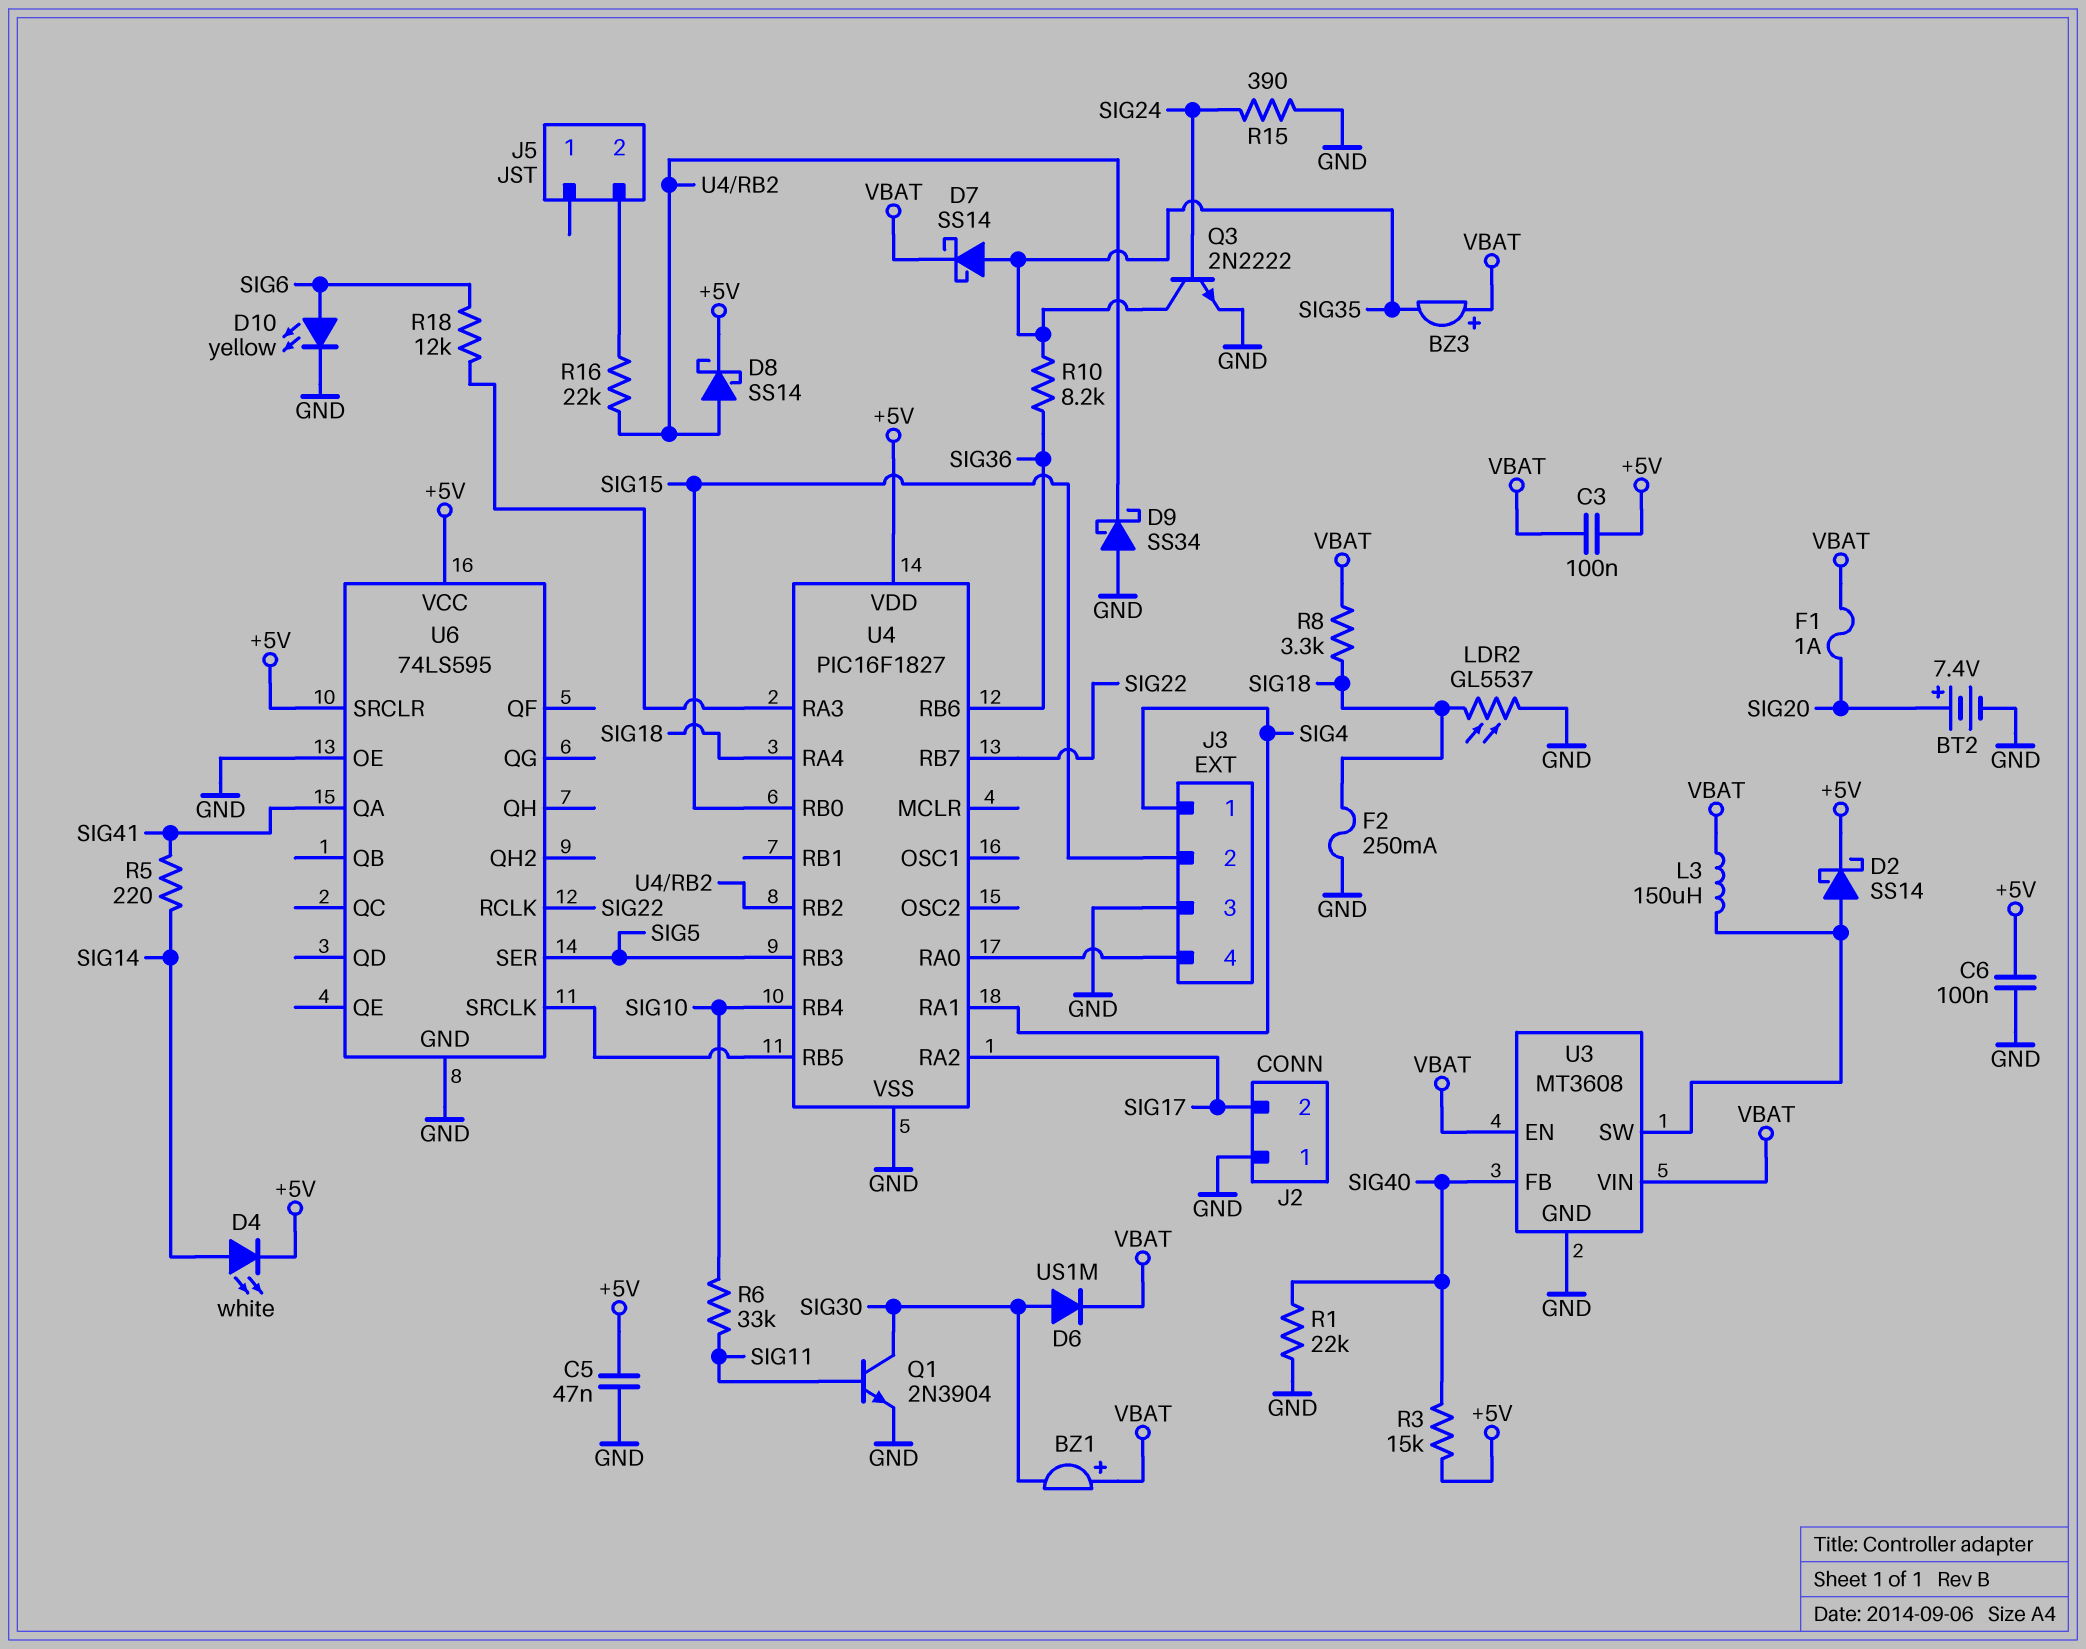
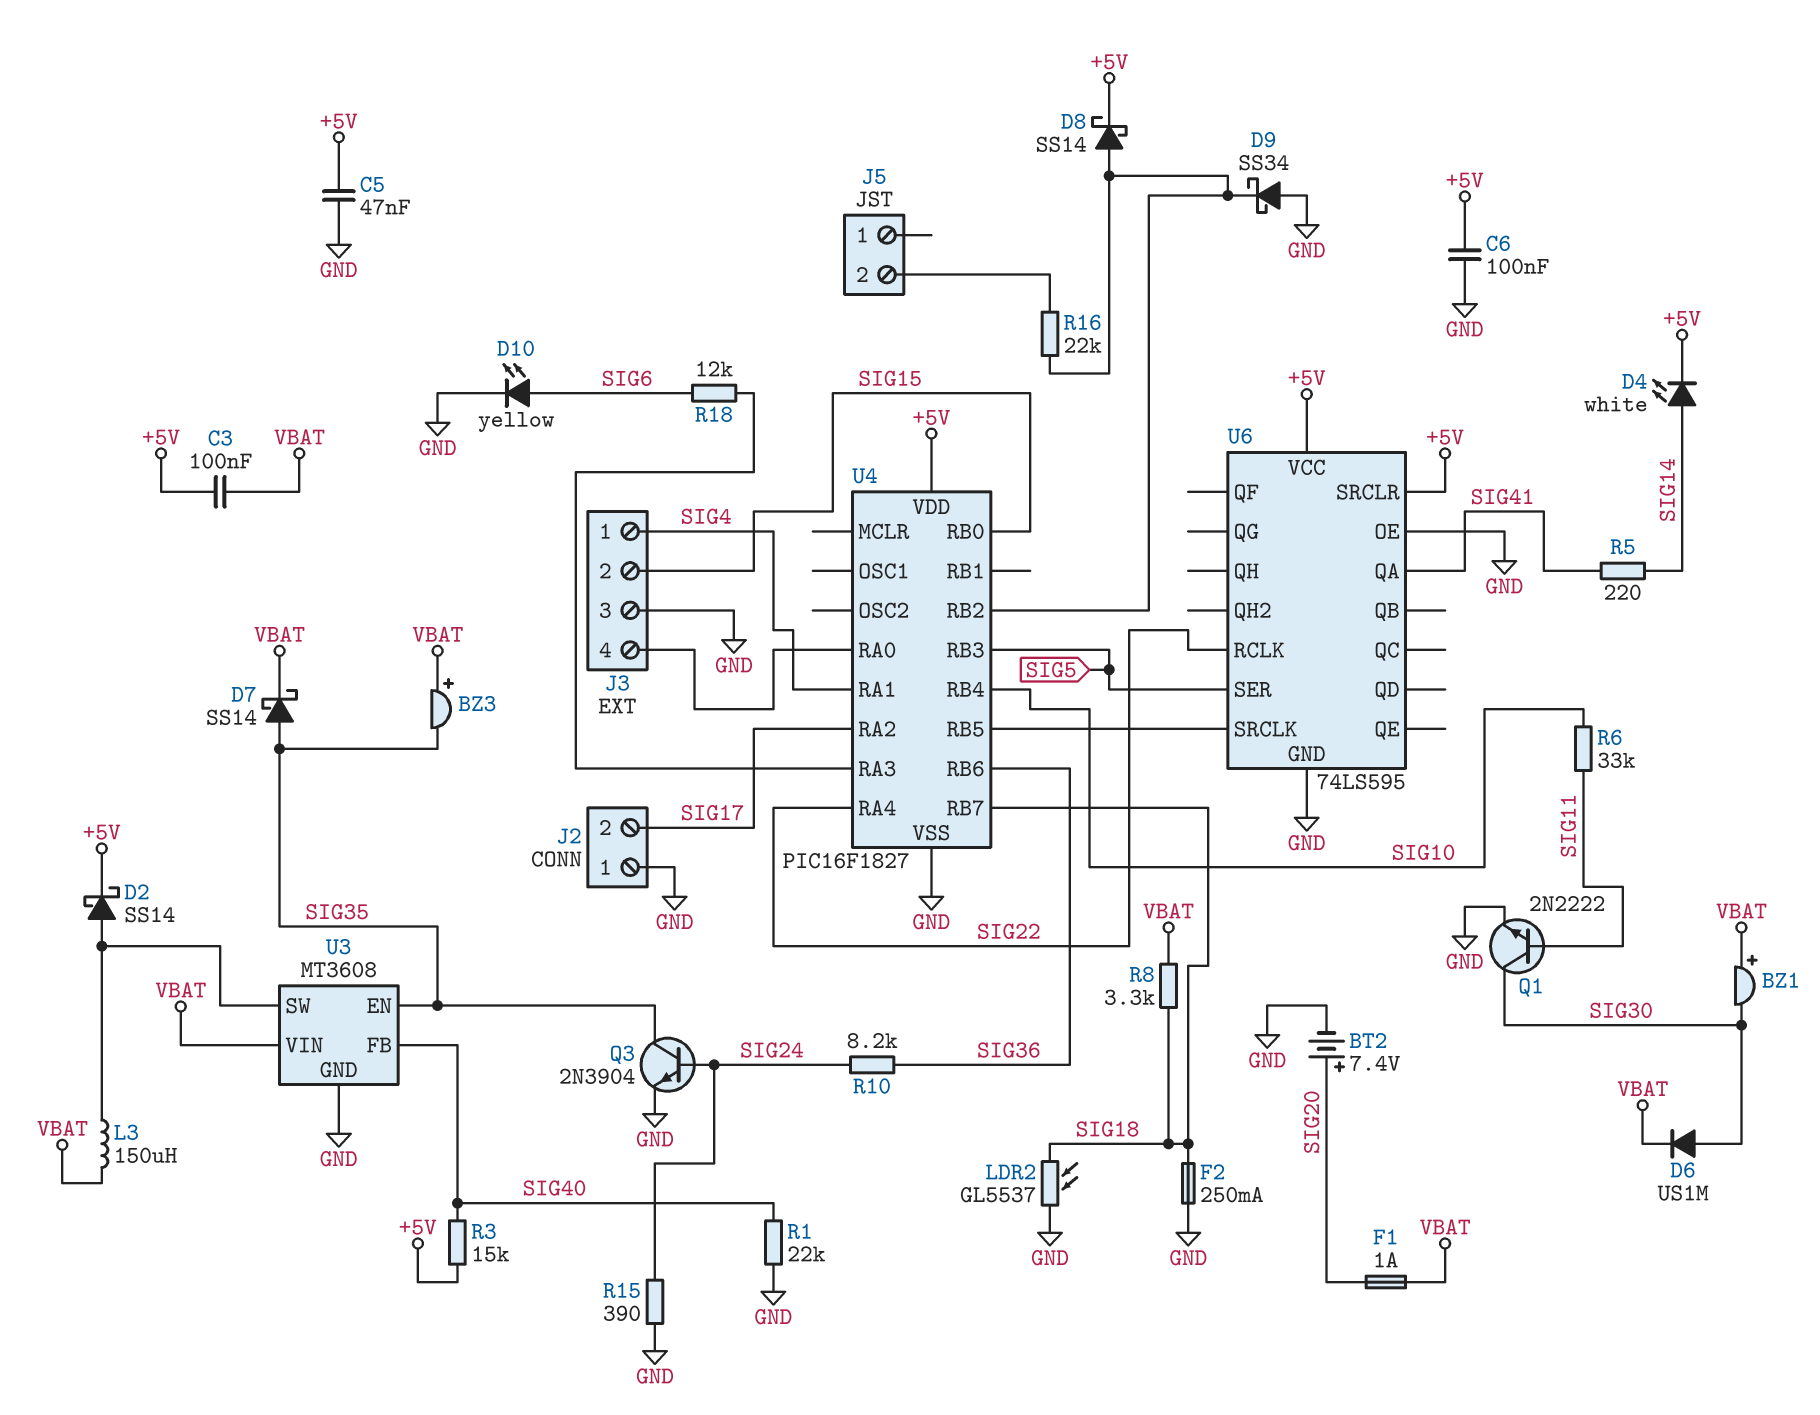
Q1: NPN 2N3904 (B SIG11, C SIG30, E GND) -> NPN 2N2222 (B SIG11, C SIG30, E GND)
Q3: NPN 2N2222 (B SIG24, C SIG35, E GND) -> NPN 2N3904 (B SIG24, C SIG35, E GND)
R10: 8.2k (SIG35, SIG36) -> 8.2k (SIG24, SIG36)
U3 pin EN: VBAT -> SIG35
U4 pin RA4: SIG18 -> SIG22
U4 pin RB7: SIG22 -> SIG18

